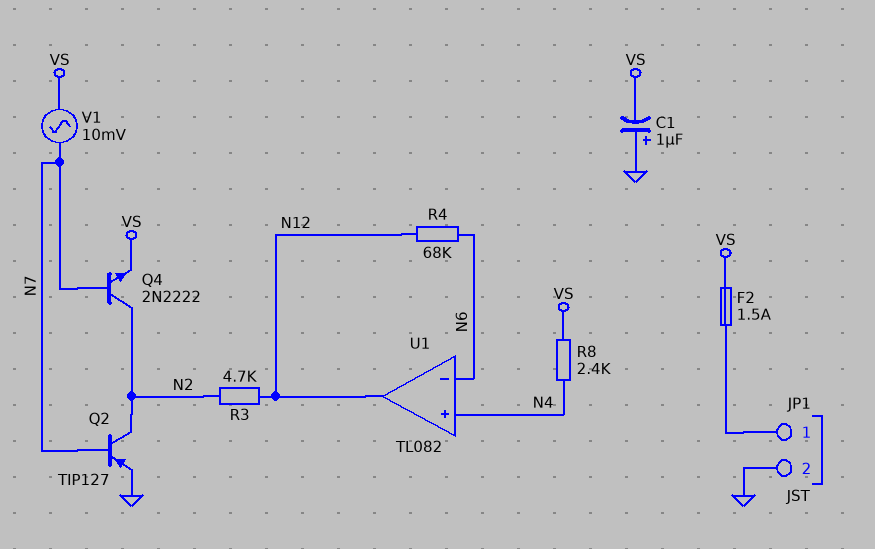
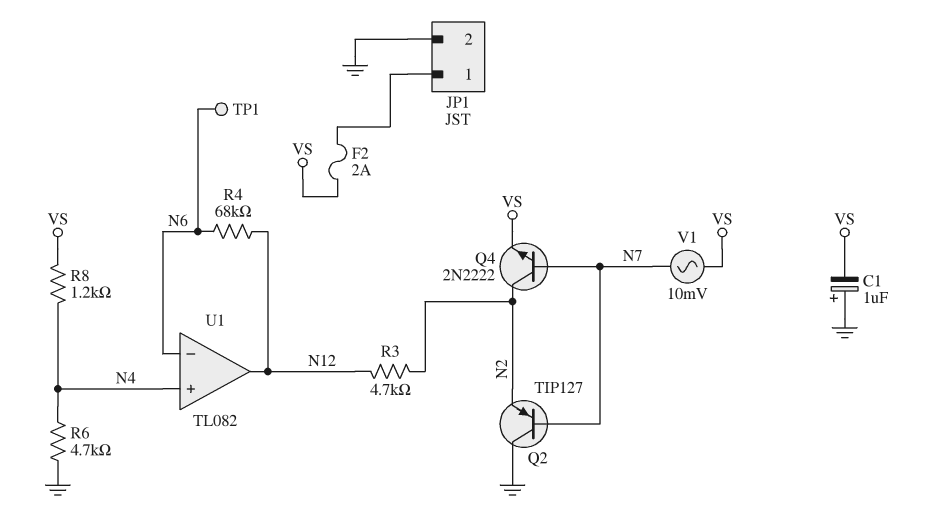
F2: 1.5A (JP1/1, VS) -> 2A (JP1/1, VS)
Q2: PNP TIP127 (B N7, C N2, E GND) -> PNP TIP127 (B N7, C GND, E N2)
R6: none -> 4.7k (GND, N4)
R8: 2.4k (N4, VS) -> 1.2k (N4, VS)
TP1: none -> test point (N6)

